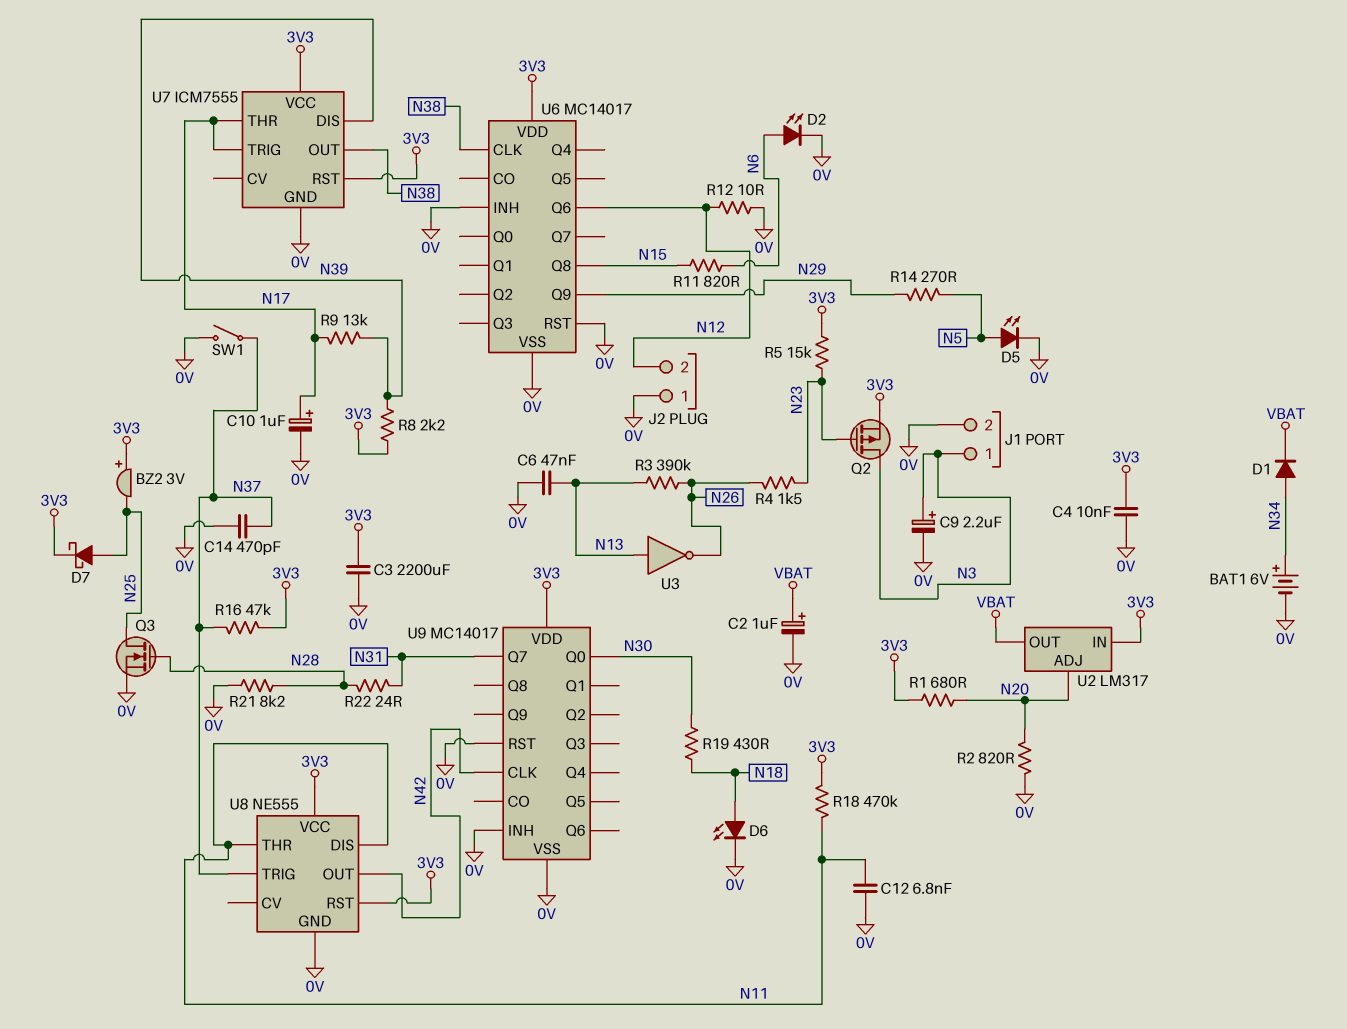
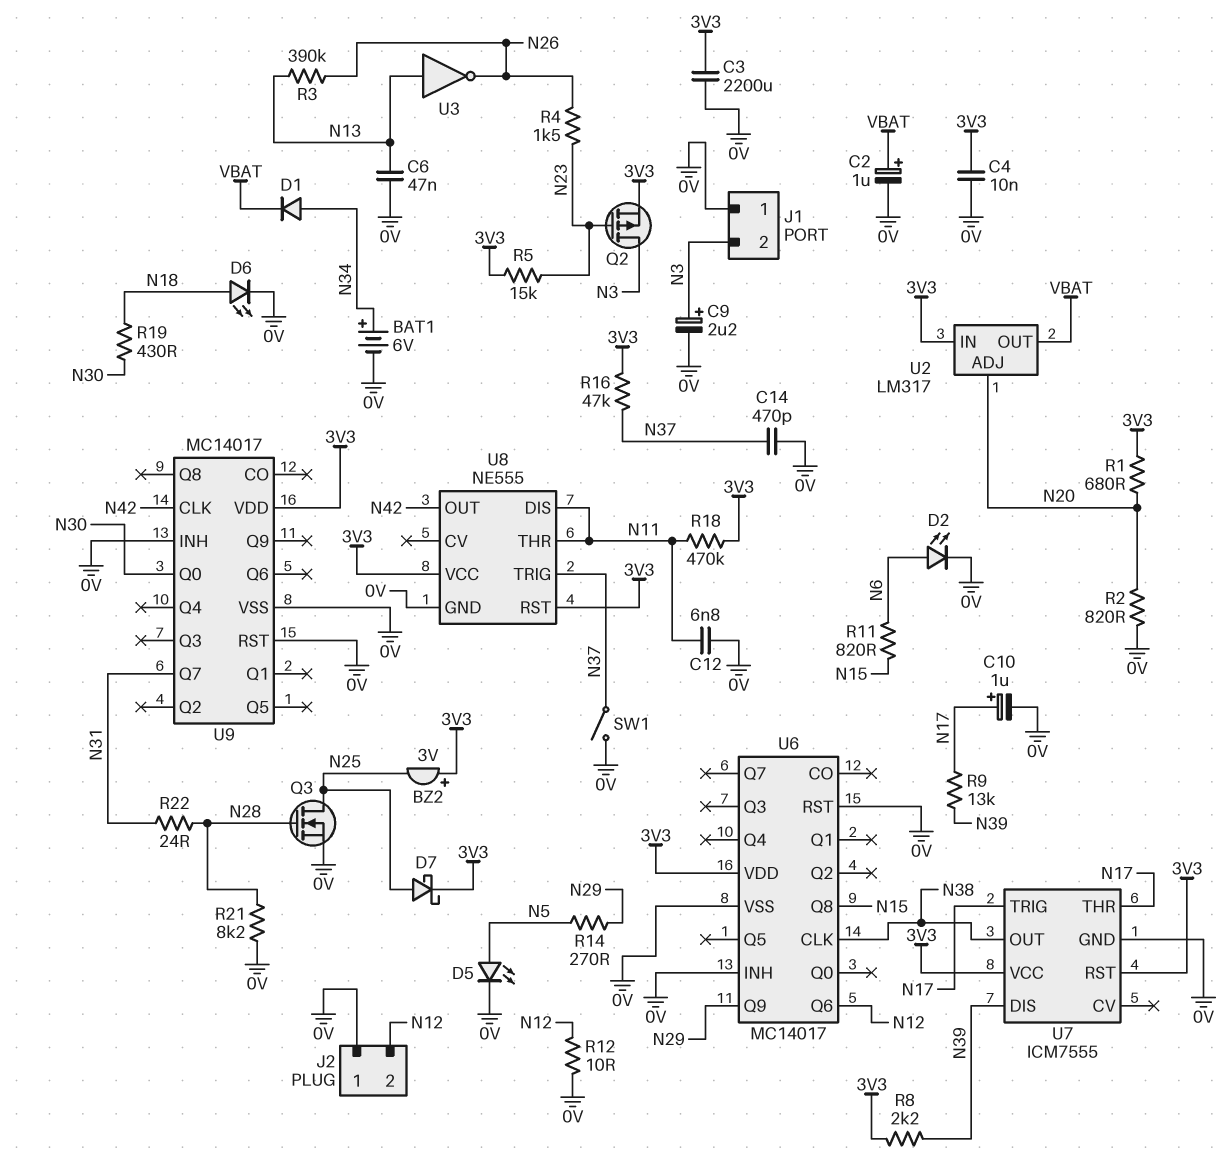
J1 pin 1: N3 -> 0V
J1 pin 2: 0V -> N3

